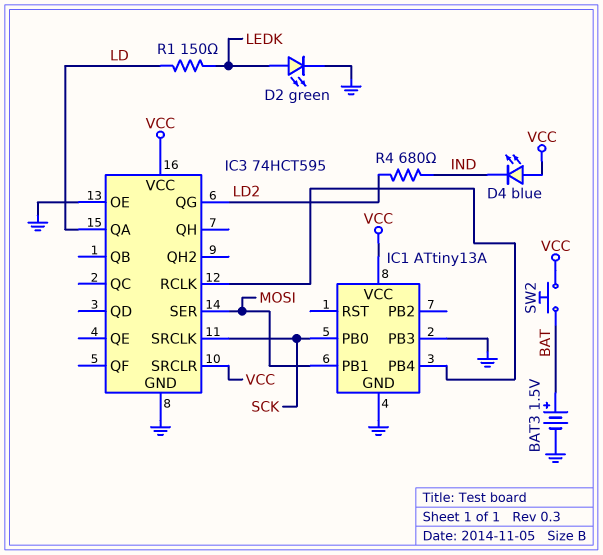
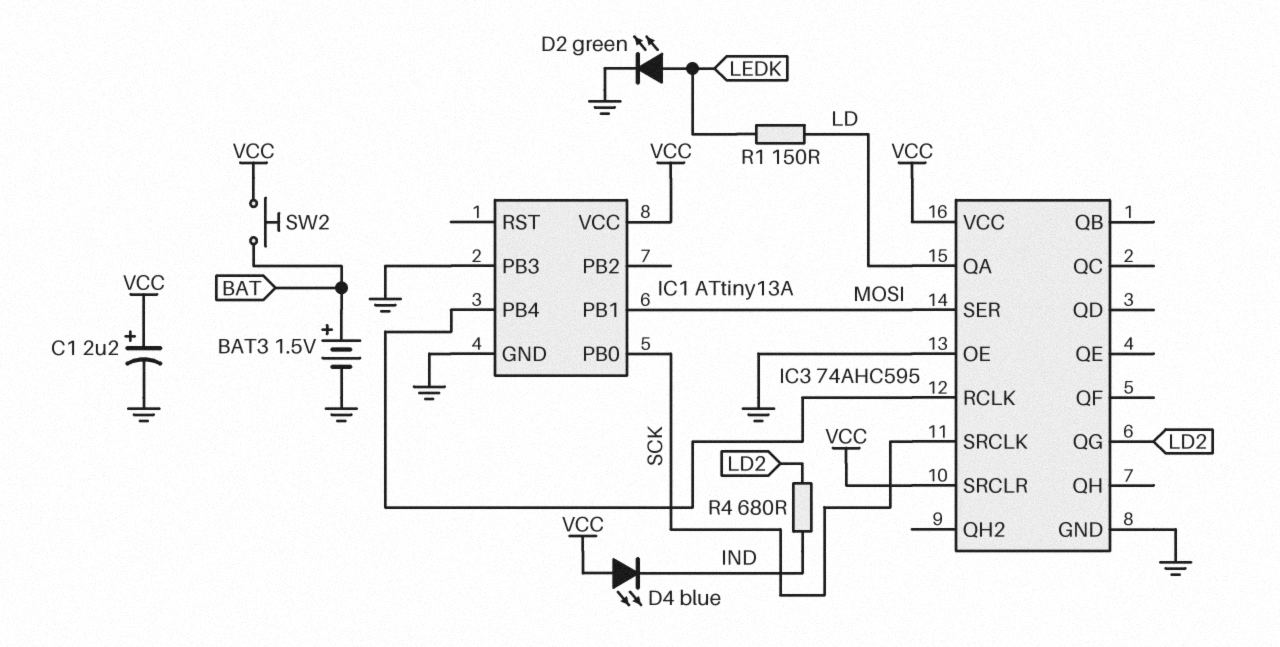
C1: none -> 2.2uF (plus VCC, minus GND)
IC3: 74HCT595 -> 74AHC595

